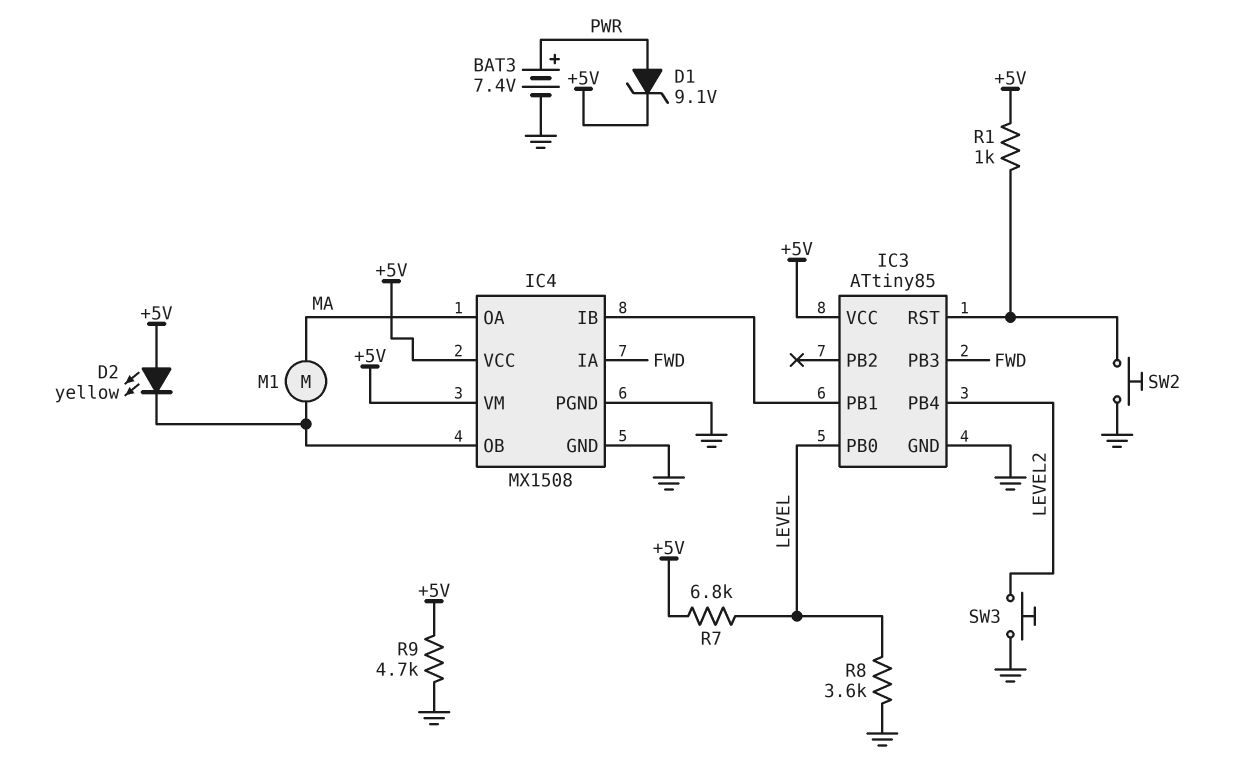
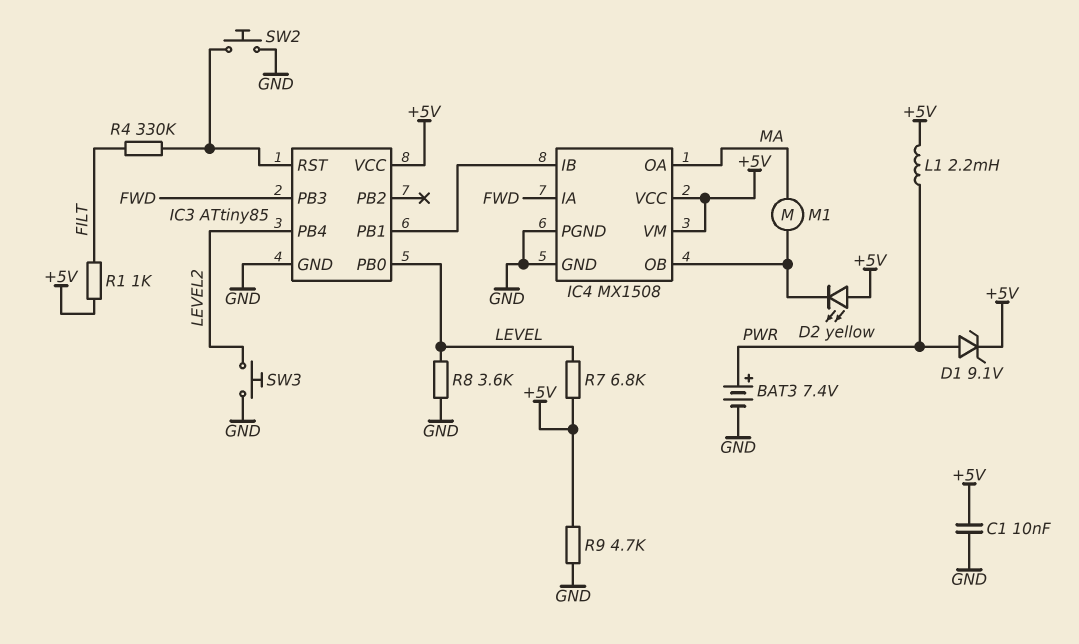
C1: none -> 10nF (+5V, GND)
L1: none -> 2.2mH (+5V, PWR)
R1: 1k (+5V, IC3/RST) -> 1k (+5V, FILT)
R4: none -> 330k (FILT, IC3/RST)

